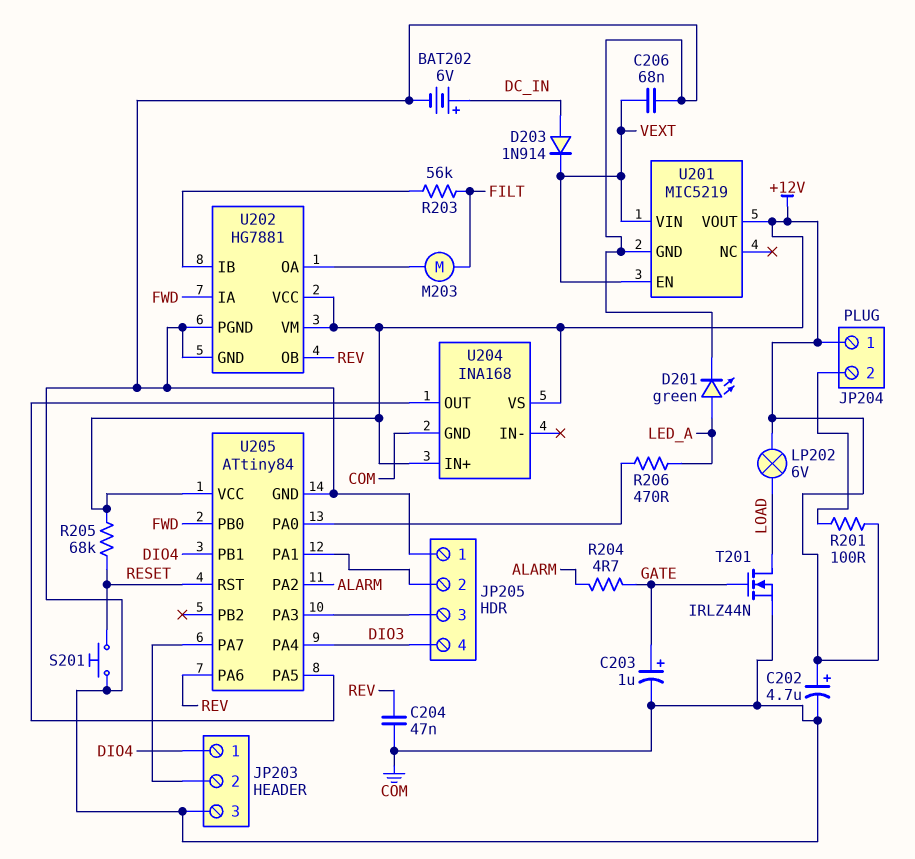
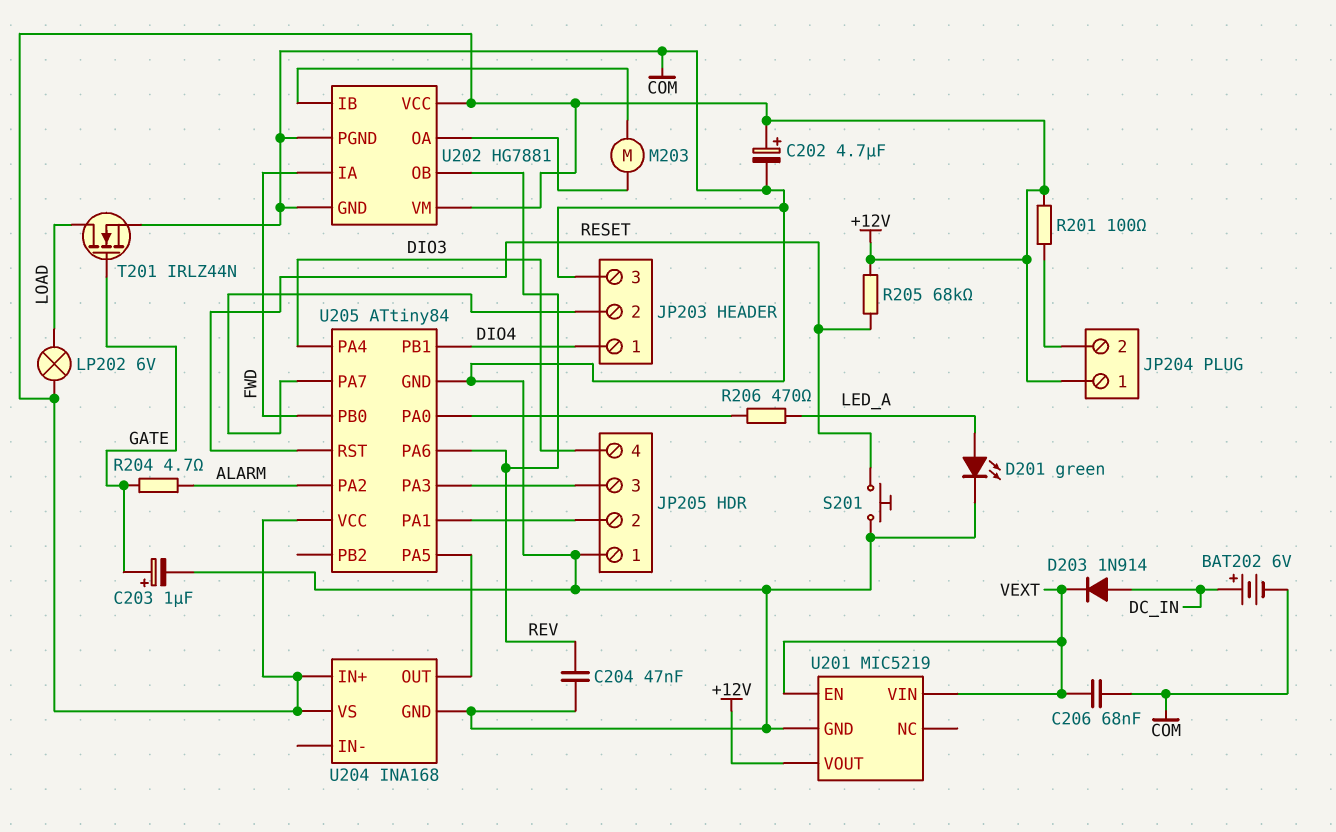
M203: motor (FILT, U202/OA) -> motor (U202/IB, U202/OA)
R203: 56k (FILT, U202/IB) -> none

